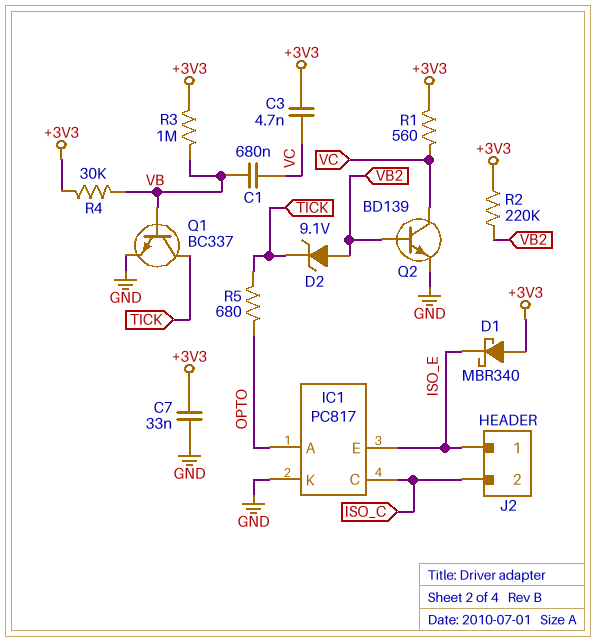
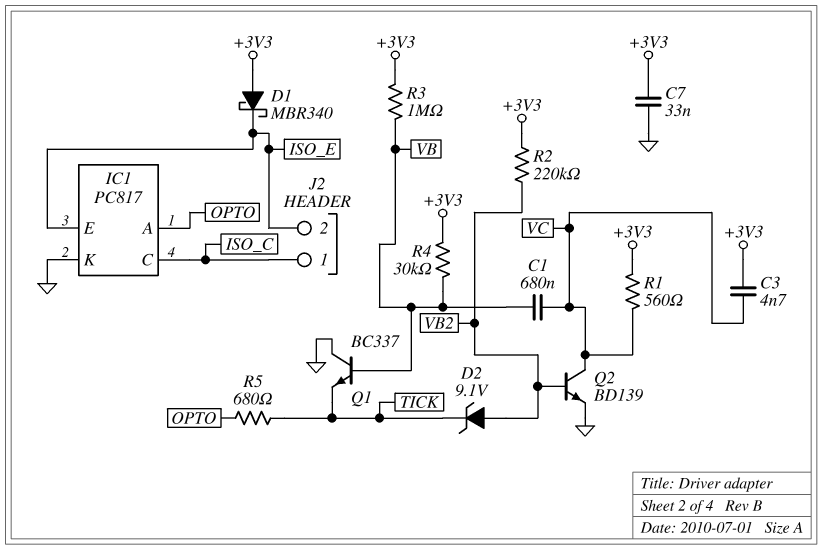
J2 pin 1: ISO_E -> ISO_C
J2 pin 2: ISO_C -> ISO_E
Q1: NPN BC337 (B VB, C TICK, E GND) -> NPN BC337 (B VB, C GND, E TICK)

